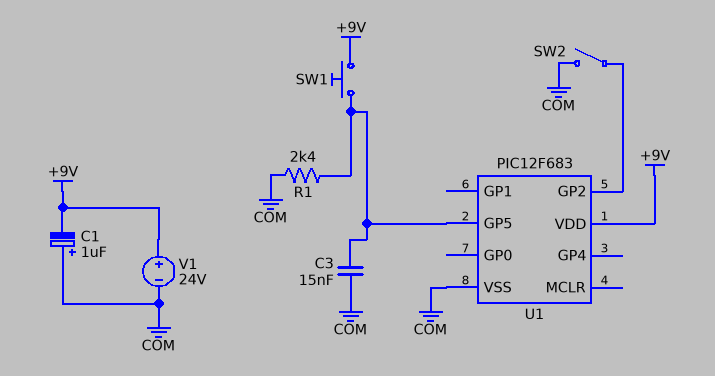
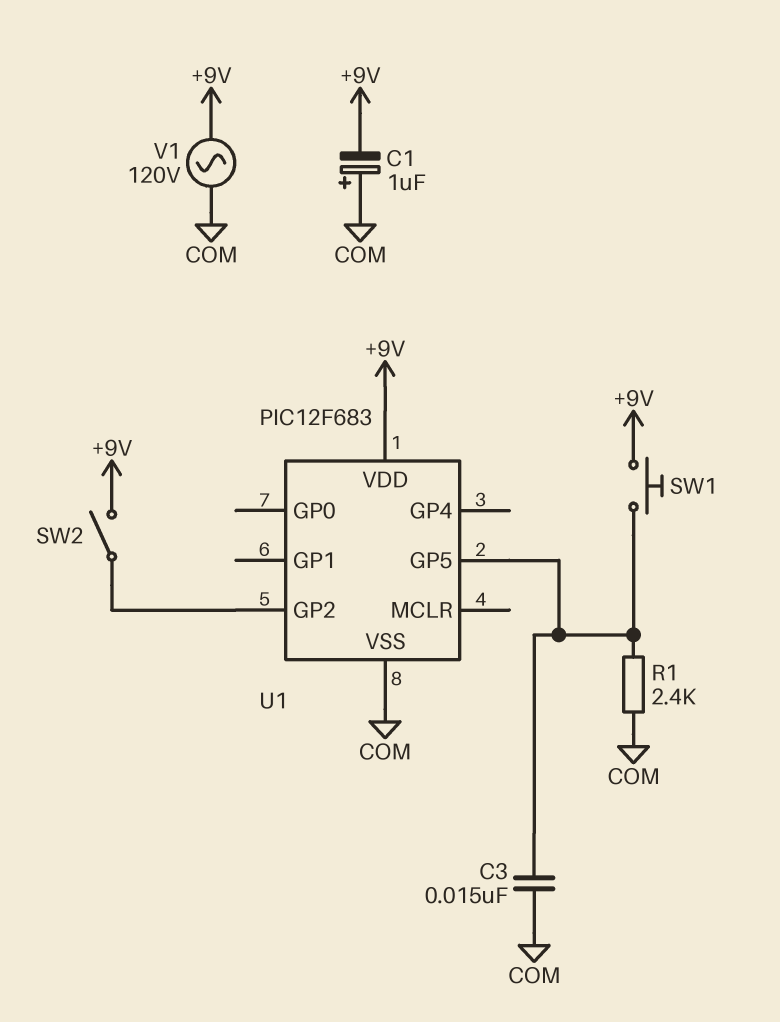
SW2: switch (COM, U1/GP2) -> switch (+9V, U1/GP2)
V1: 24V (plus +9V, minus COM) -> AC 120V (+9V, COM)

